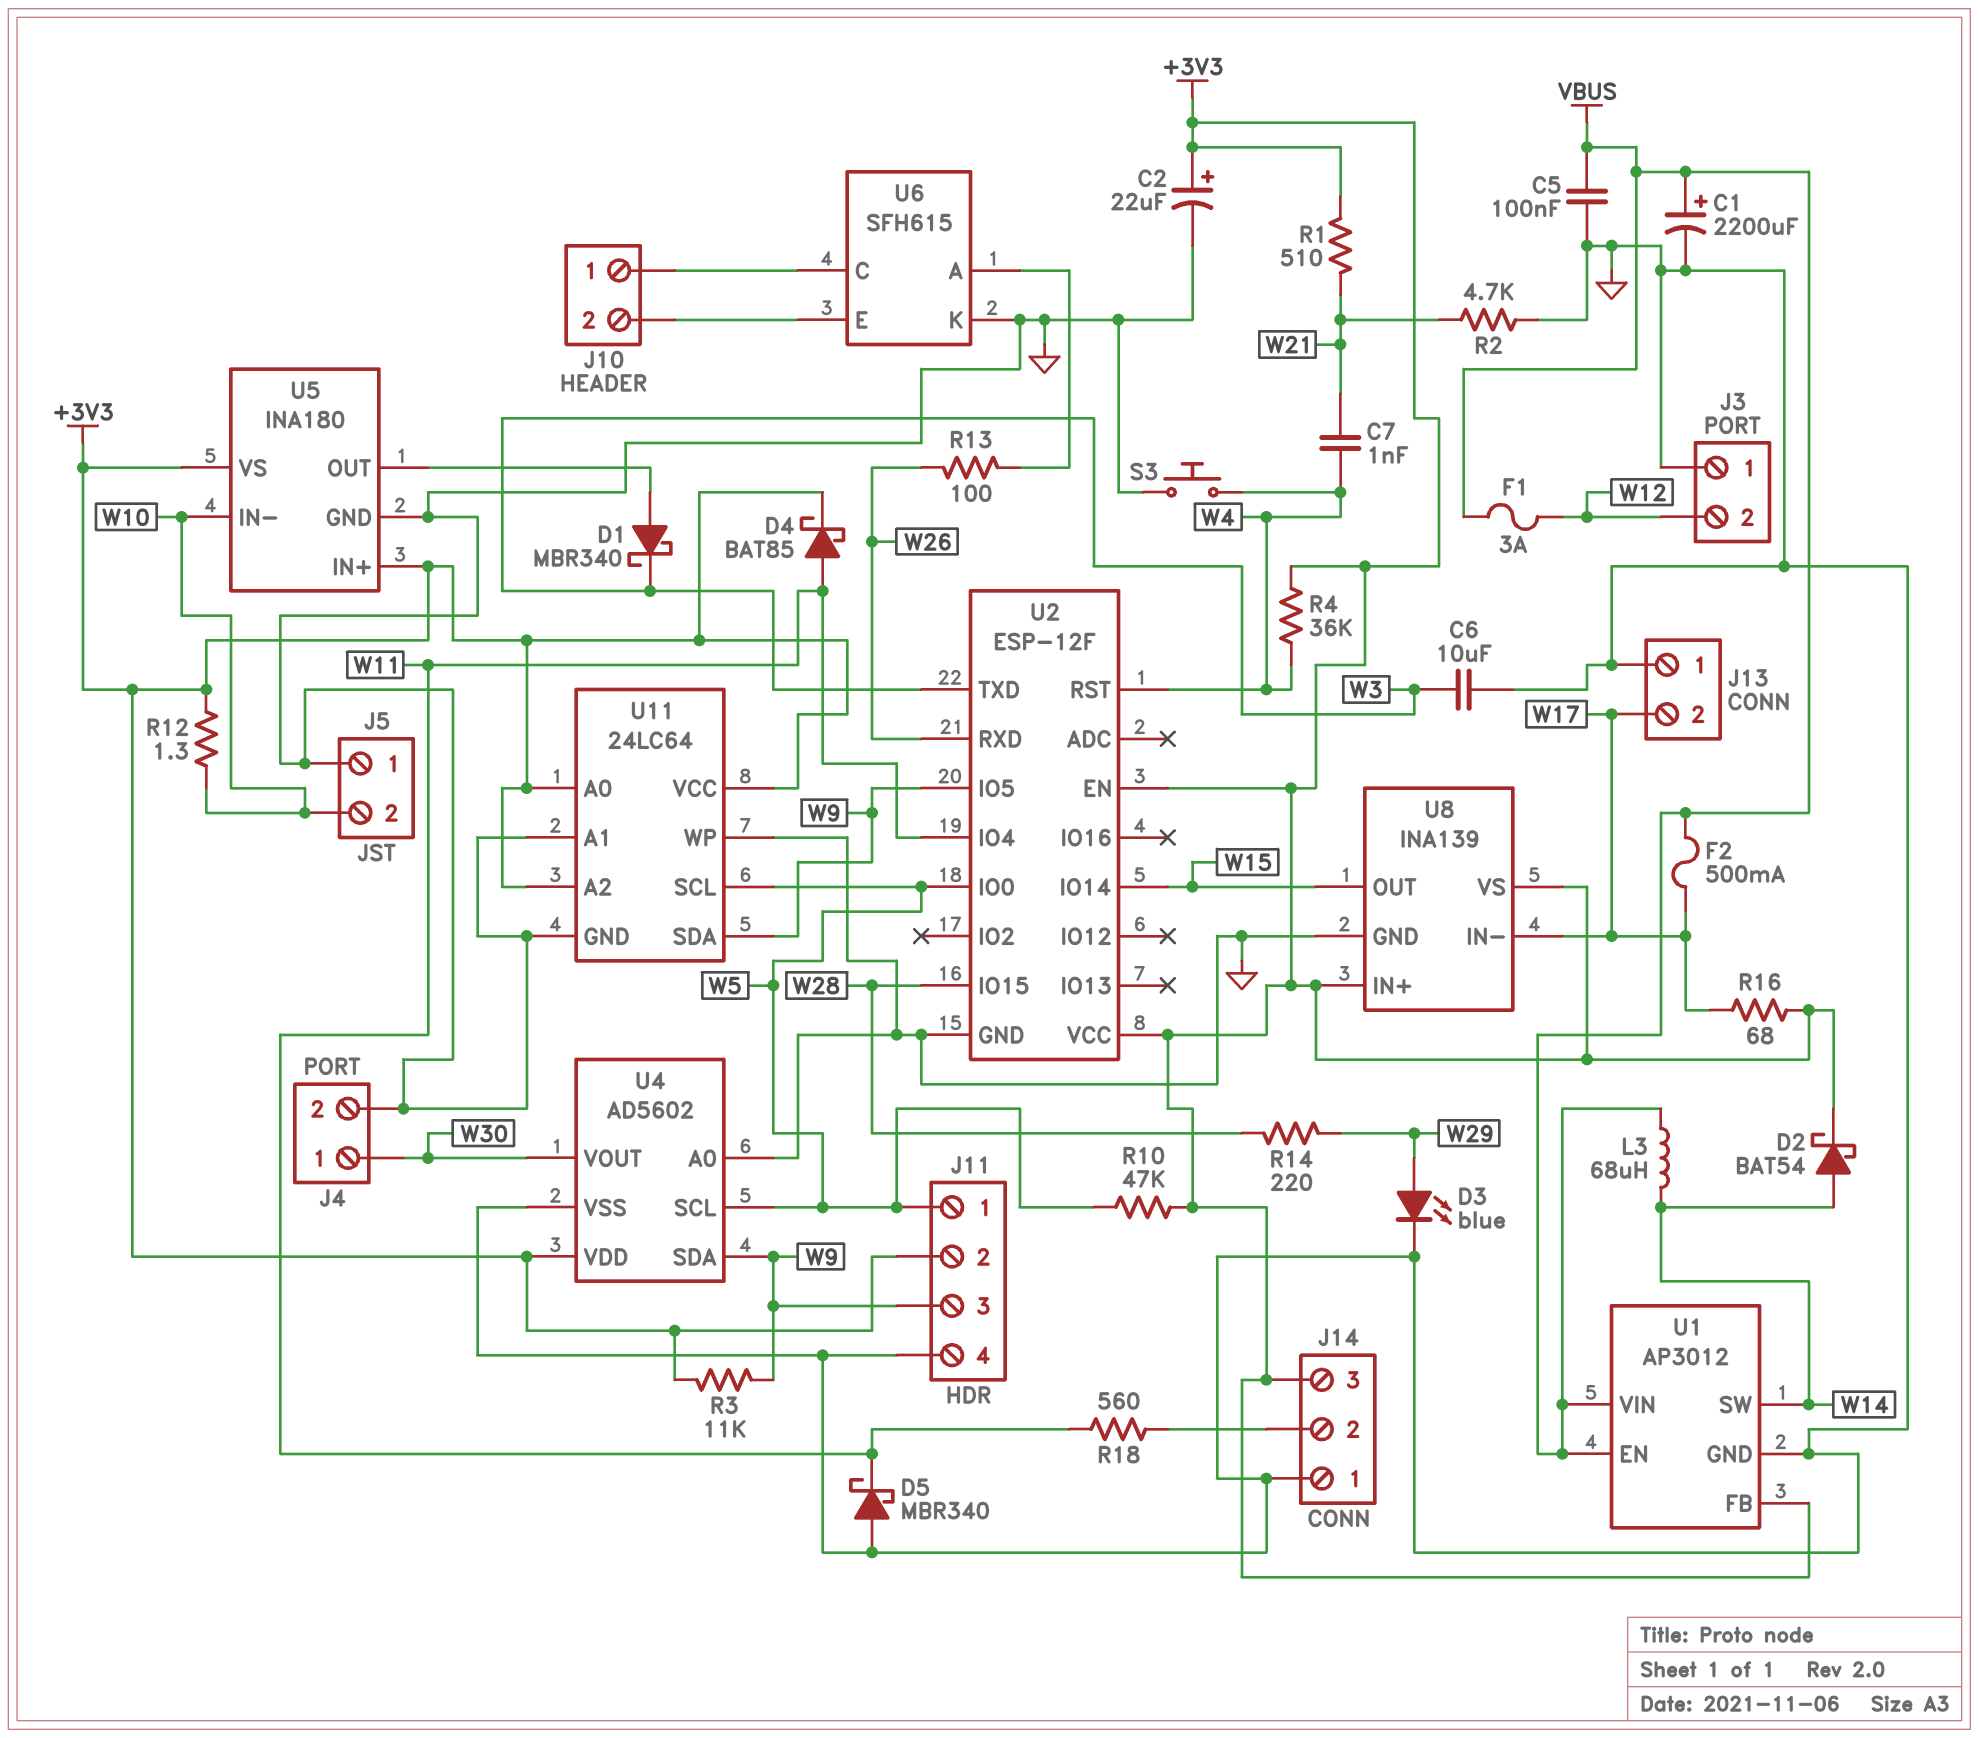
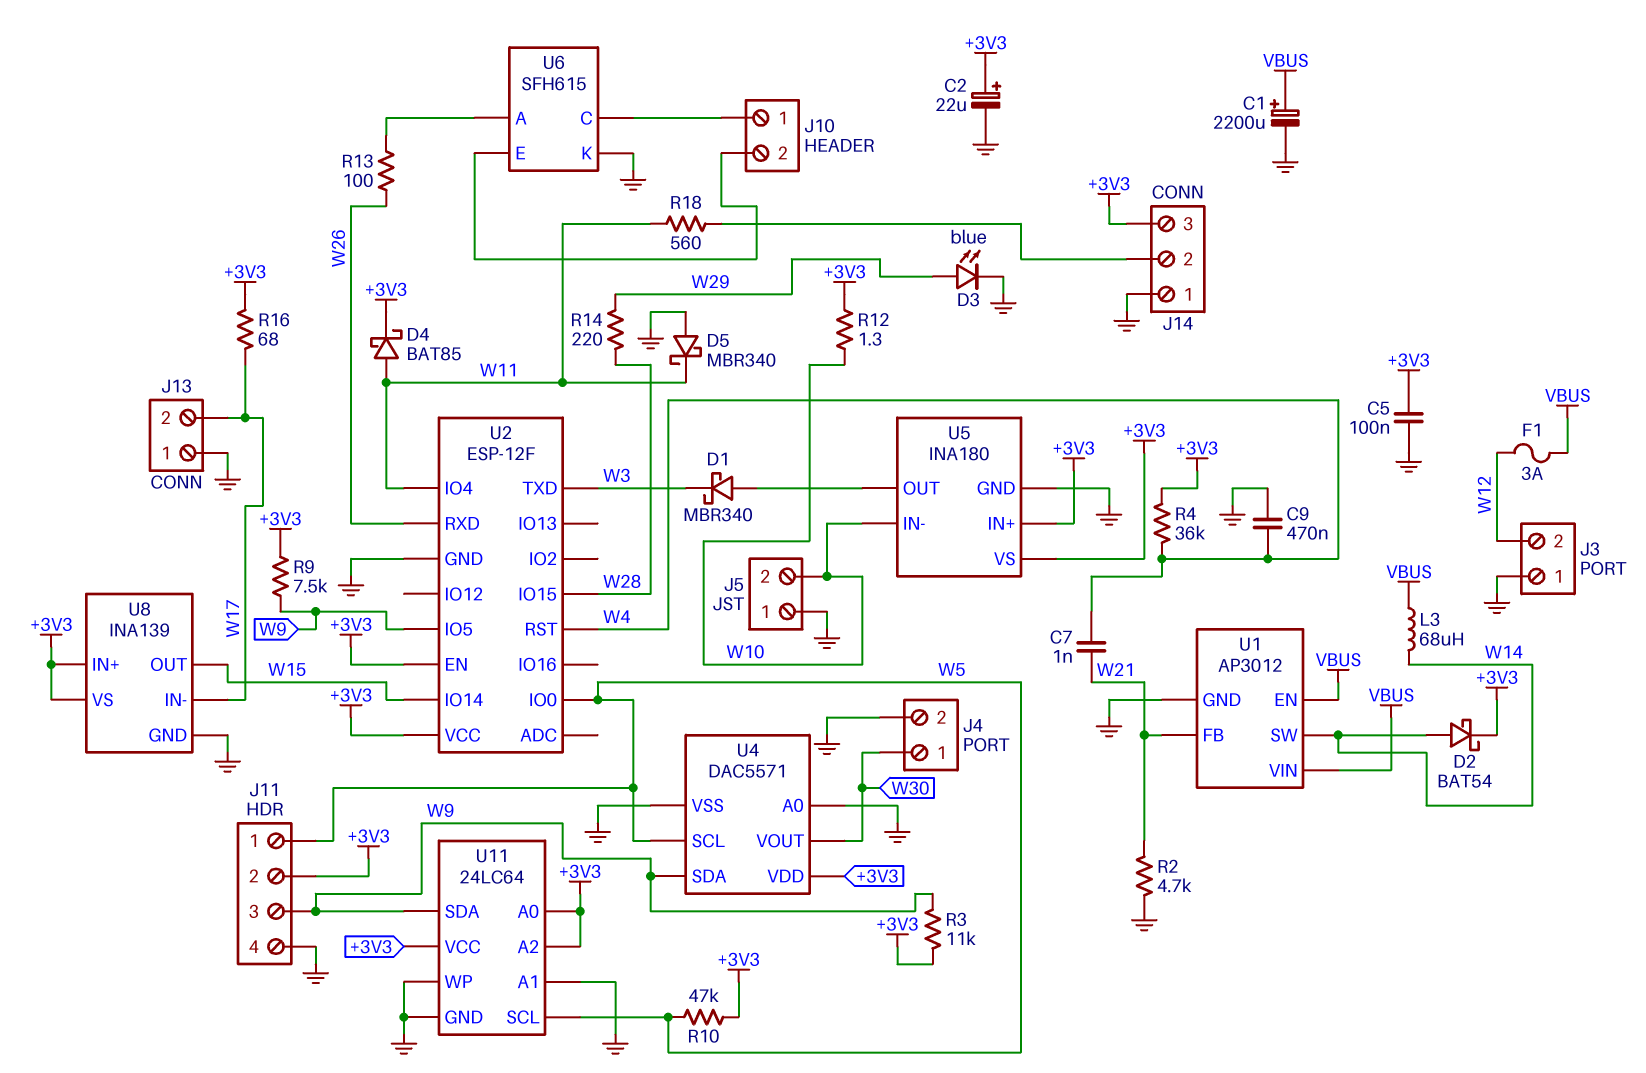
C5: 100nF (GND, VBUS) -> 100nF (+3V3, GND)
C6: 10uF (GND, W3) -> none
C9: none -> 470nF (GND, W4)
F2: 500mA (VBUS, W17) -> none
R1: 510 (+3V3, W21) -> none
R9: none -> 7.5k (+3V3, W9)
S3: button (GND, W4) -> none
U1 pin FB: +3V3 -> W21
U4: AD5602 -> DAC5571

